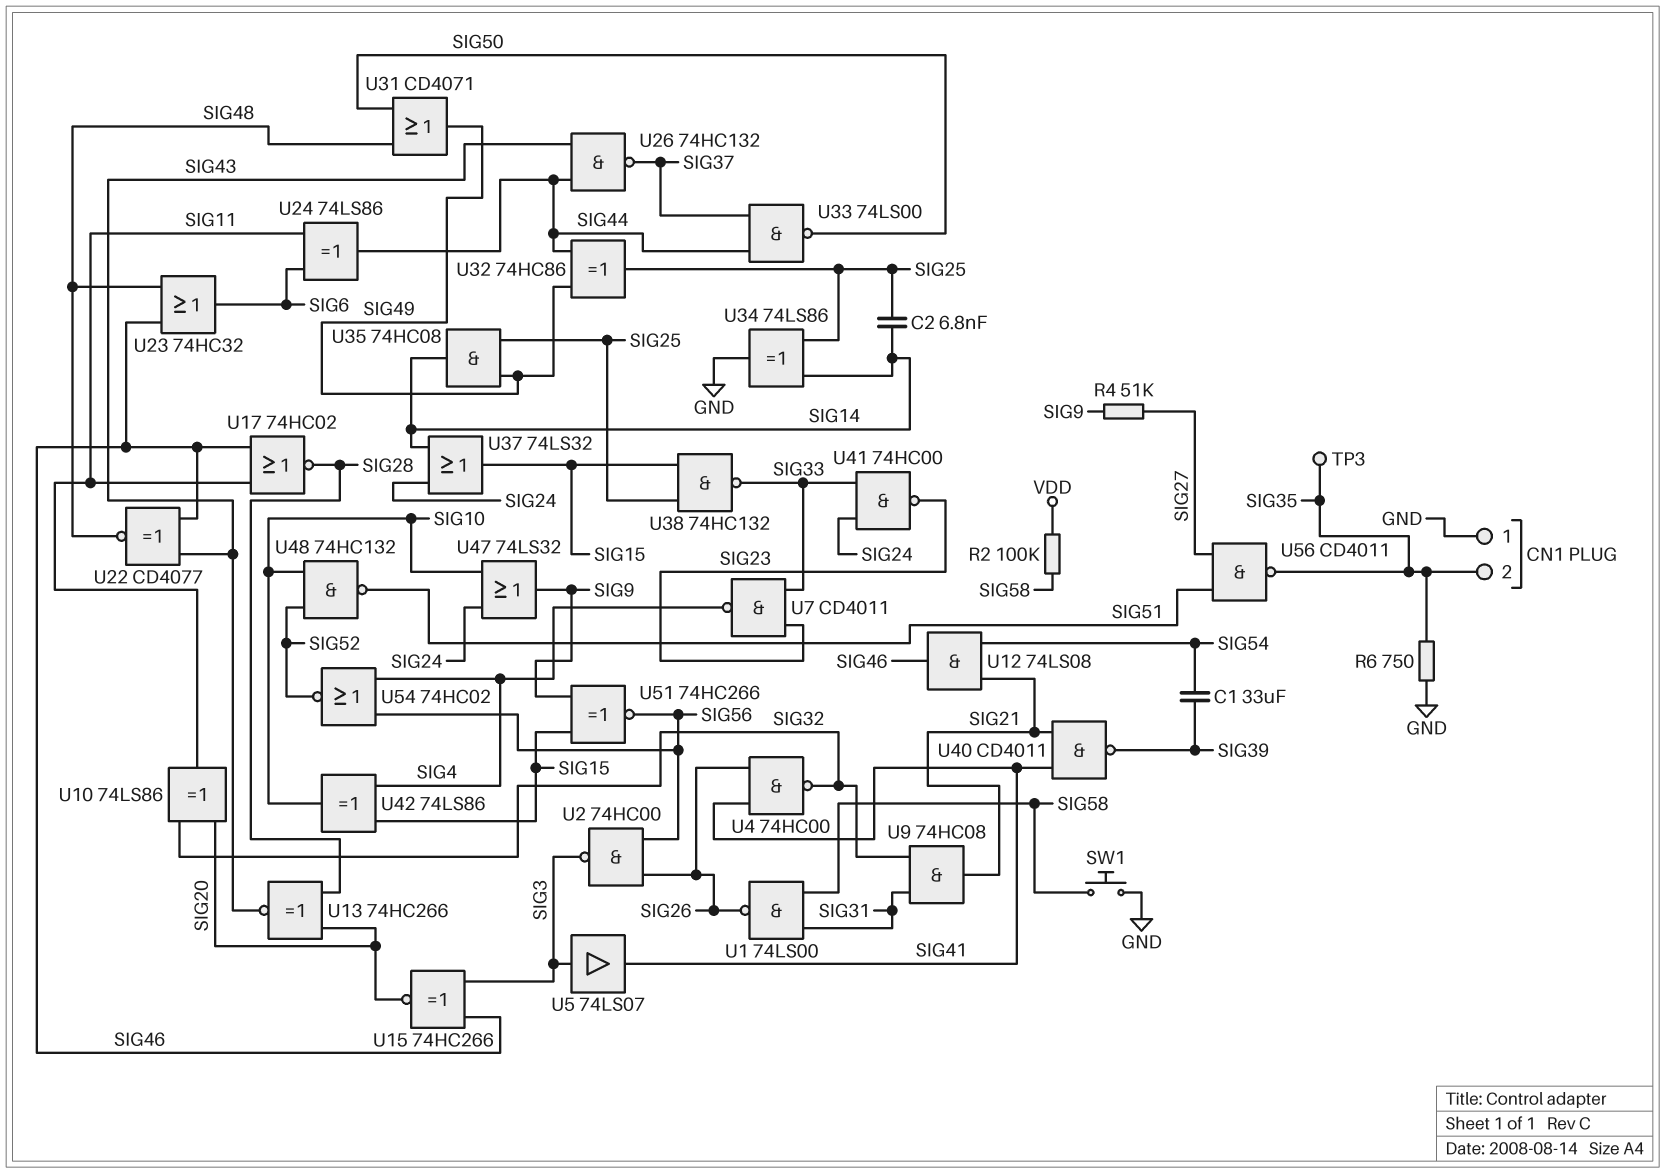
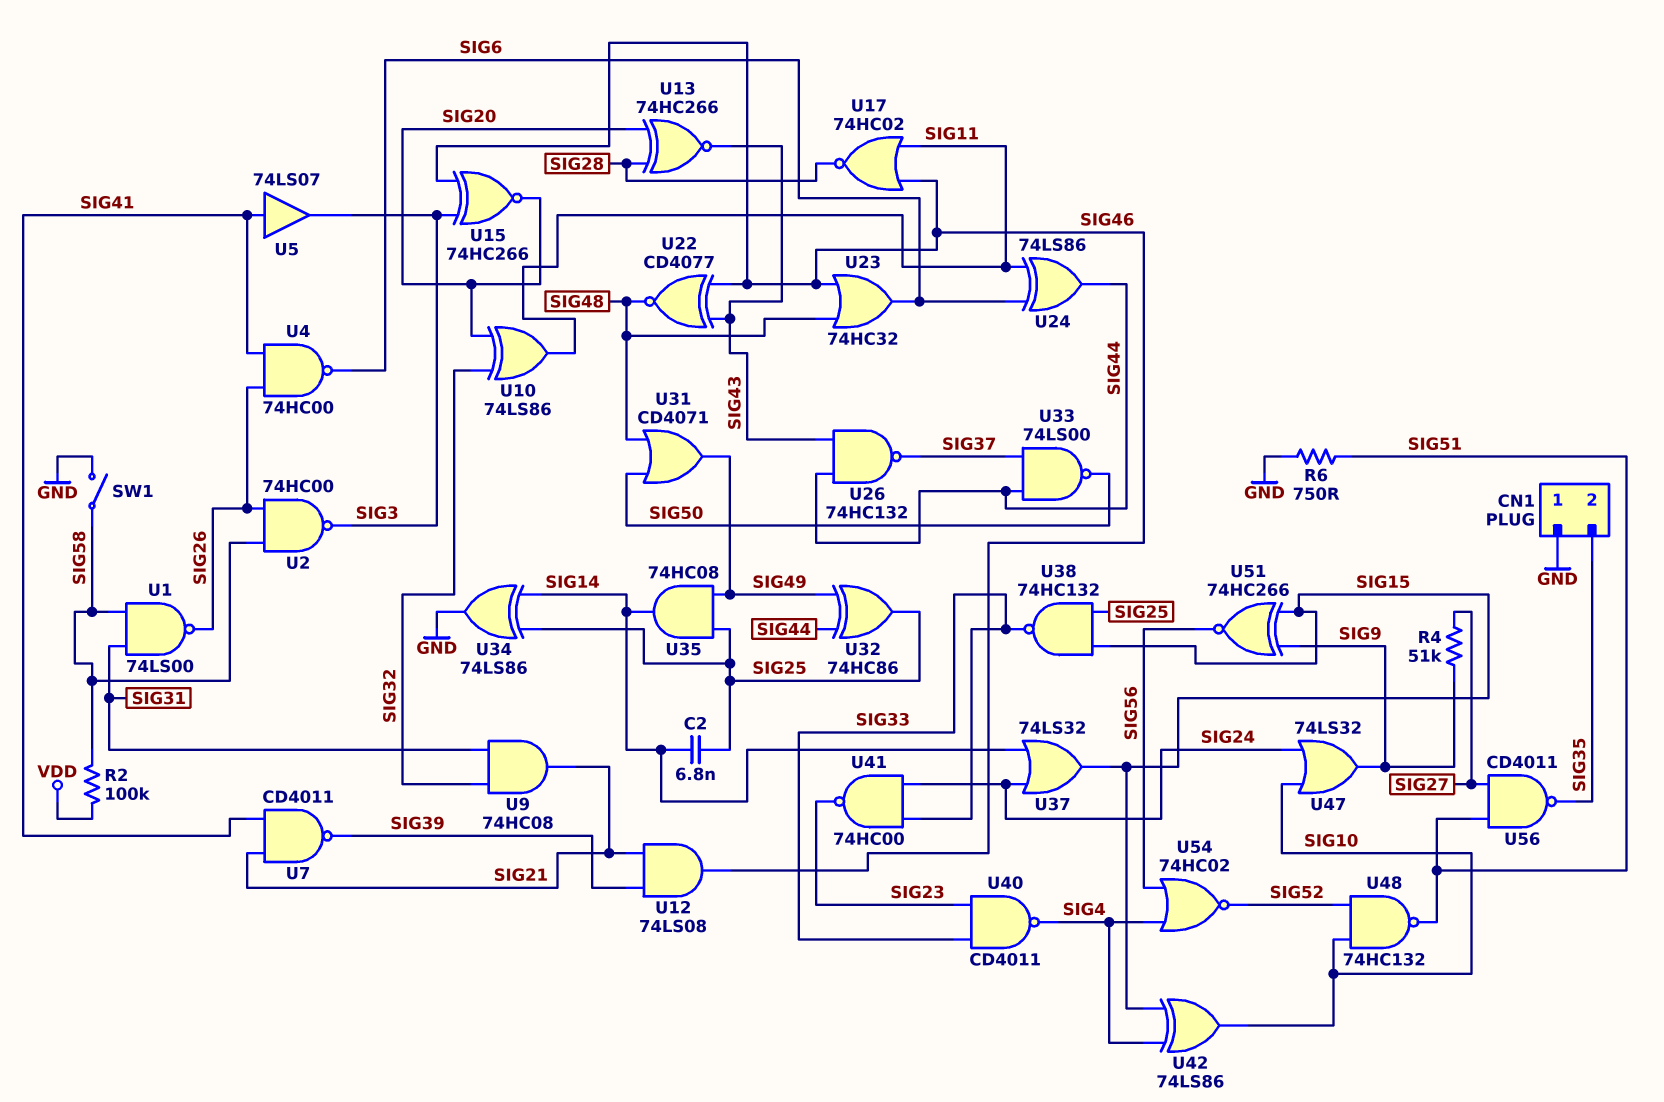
C1: 33uF (SIG39, SIG54) -> none
R6: 750 (GND, SIG35) -> 750 (GND, SIG51)
SW1: button (GND, SIG58) -> switch (GND, SIG58)
TP3: test point (SIG35) -> none
U2: NAND 74HC00 (in SIG26, in SIG56, out SIG3) -> NAND 74HC00 (in SIG26, in SIG58, out SIG3)
U4: NAND 74HC00 (in SIG26, in SIG41, out SIG32) -> NAND 74HC00 (in SIG26, in SIG41, out SIG6)
U5: buffer 74LS07 (in SIG3, out SIG41) -> buffer 74LS07 (in SIG41, out SIG3)
U7: NAND CD4011 (in SIG23, in SIG33, out SIG4) -> NAND CD4011 (in SIG21, in SIG41, out SIG39)
U12: AND 74LS08 (in SIG21, in SIG54, out SIG46) -> AND 74LS08 (in SIG21, in SIG39, out SIG46)
U40: NAND CD4011 (in SIG21, in SIG41, out SIG39) -> NAND CD4011 (in SIG23, in SIG33, out SIG4)

